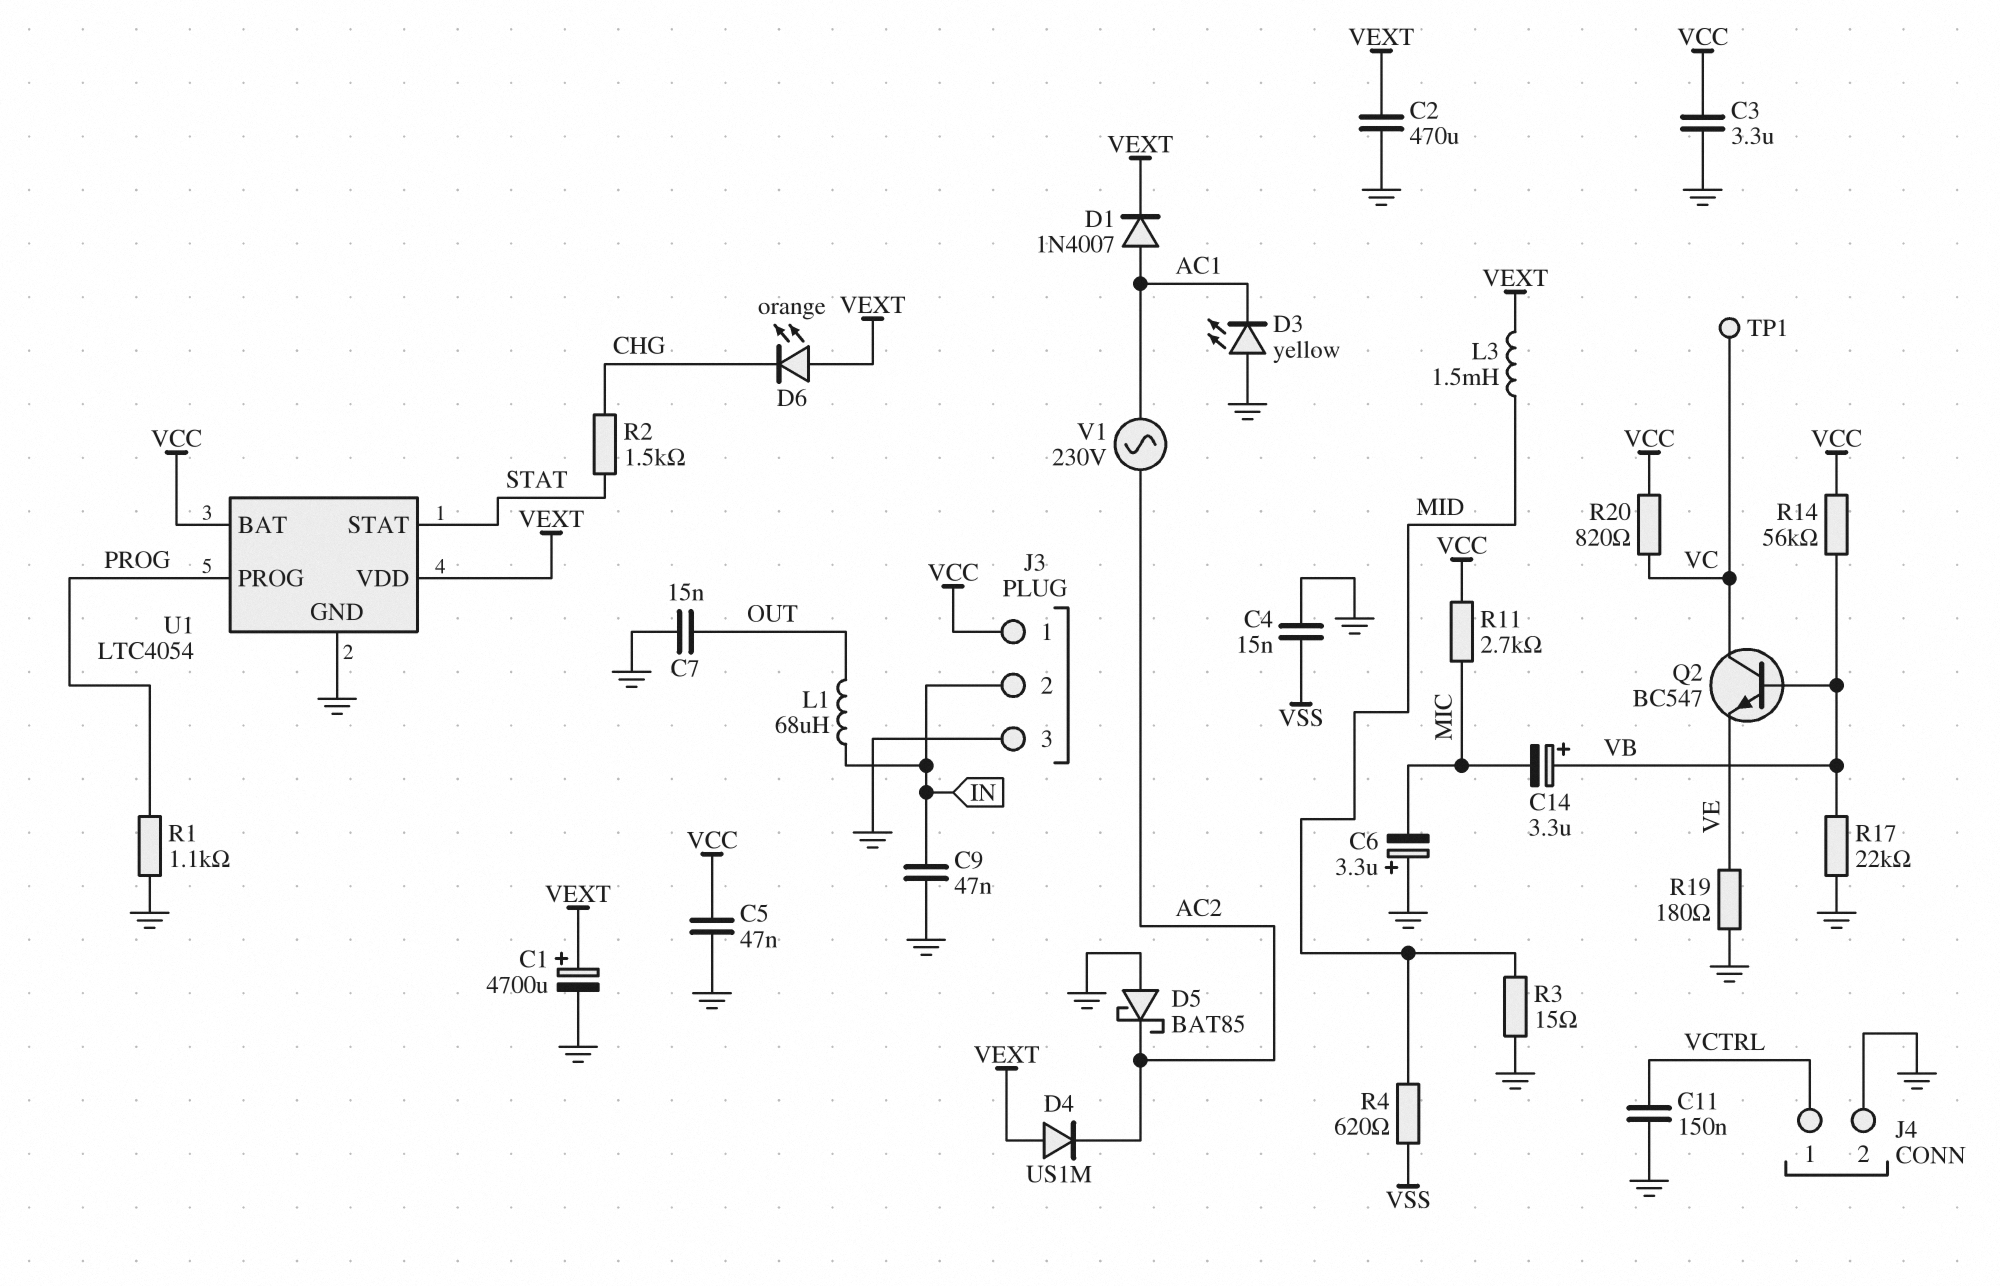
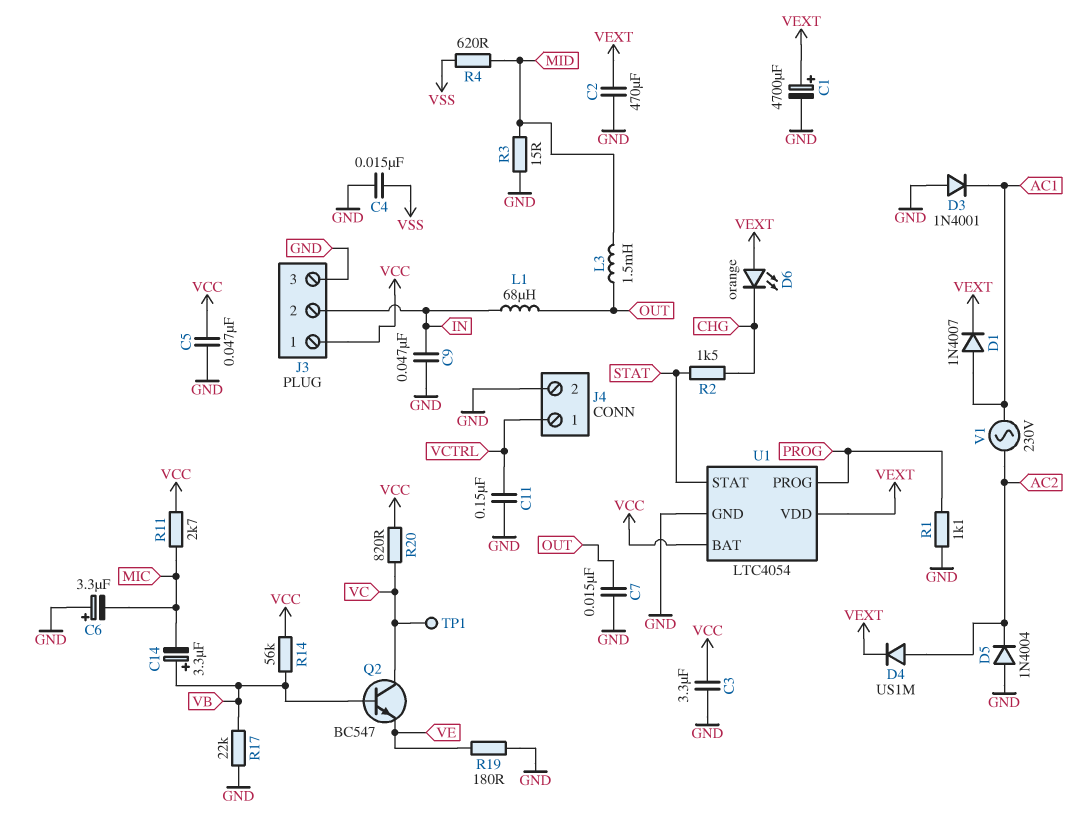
D3: LED yellow (A GND, K AC1) -> diode 1N4001 (A GND, K AC1)
D4: diode US1M (A VEXT, K AC2) -> diode US1M (A AC2, K VEXT)
D5: schottky BAT85 (A GND, K AC2) -> diode 1N4004 (A GND, K AC2)
L3: 1.5mH (MID, VEXT) -> 1.5mH (MID, OUT)

